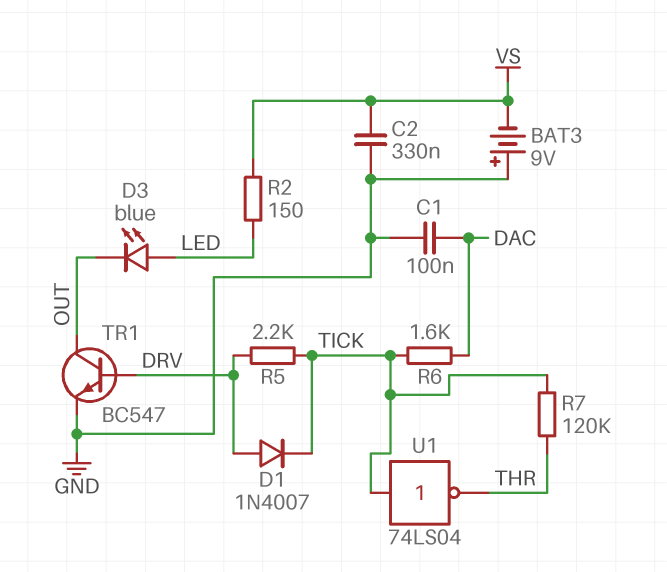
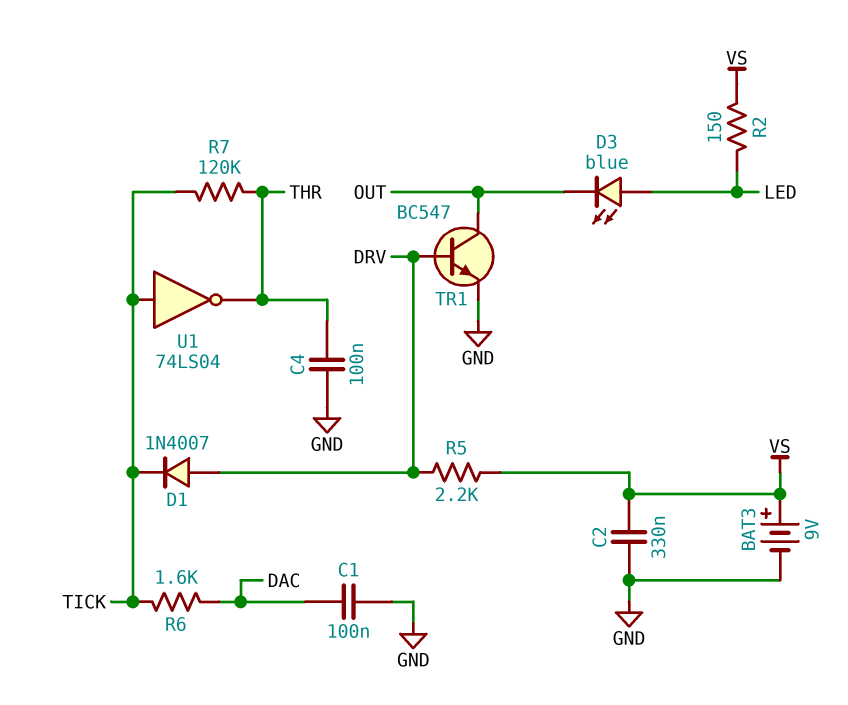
BAT3: 9V (plus GND, minus VS) -> 9V (plus VS, minus GND)
C4: none -> 100nF (GND, THR)
R5: 2.2k (DRV, TICK) -> 2.2k (DRV, VS)

